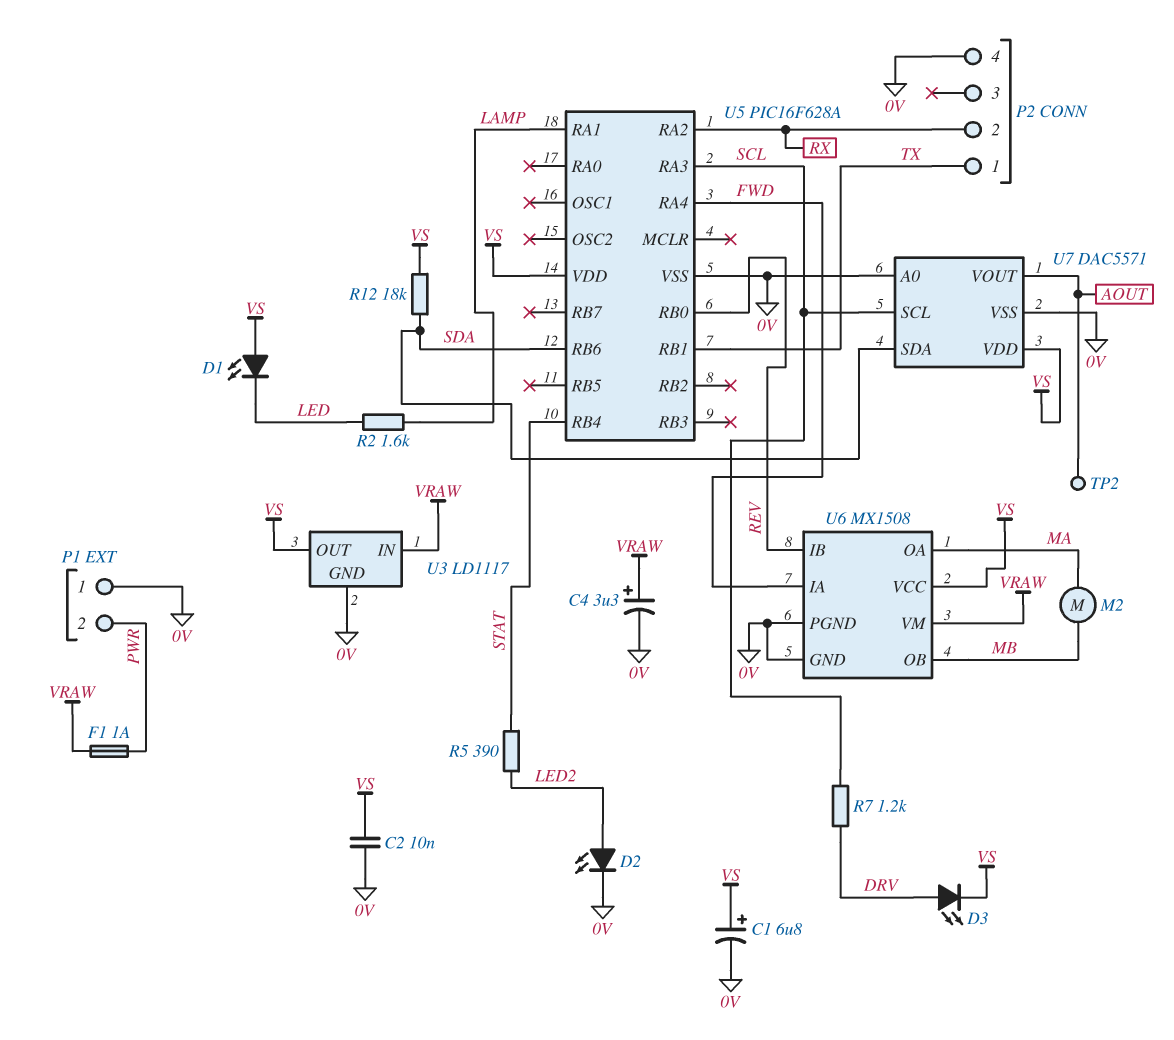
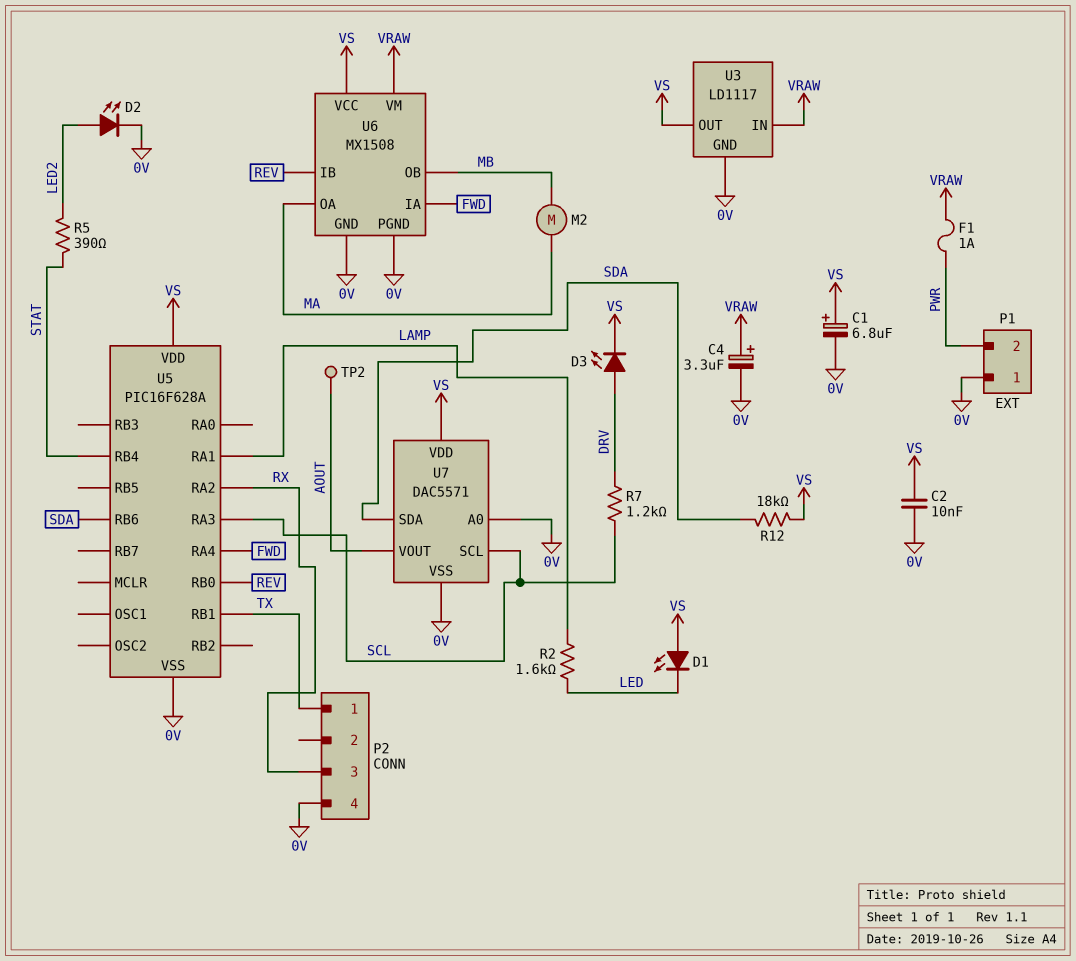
P2 pin 2: RX -> none
P2 pin 3: none -> RX

